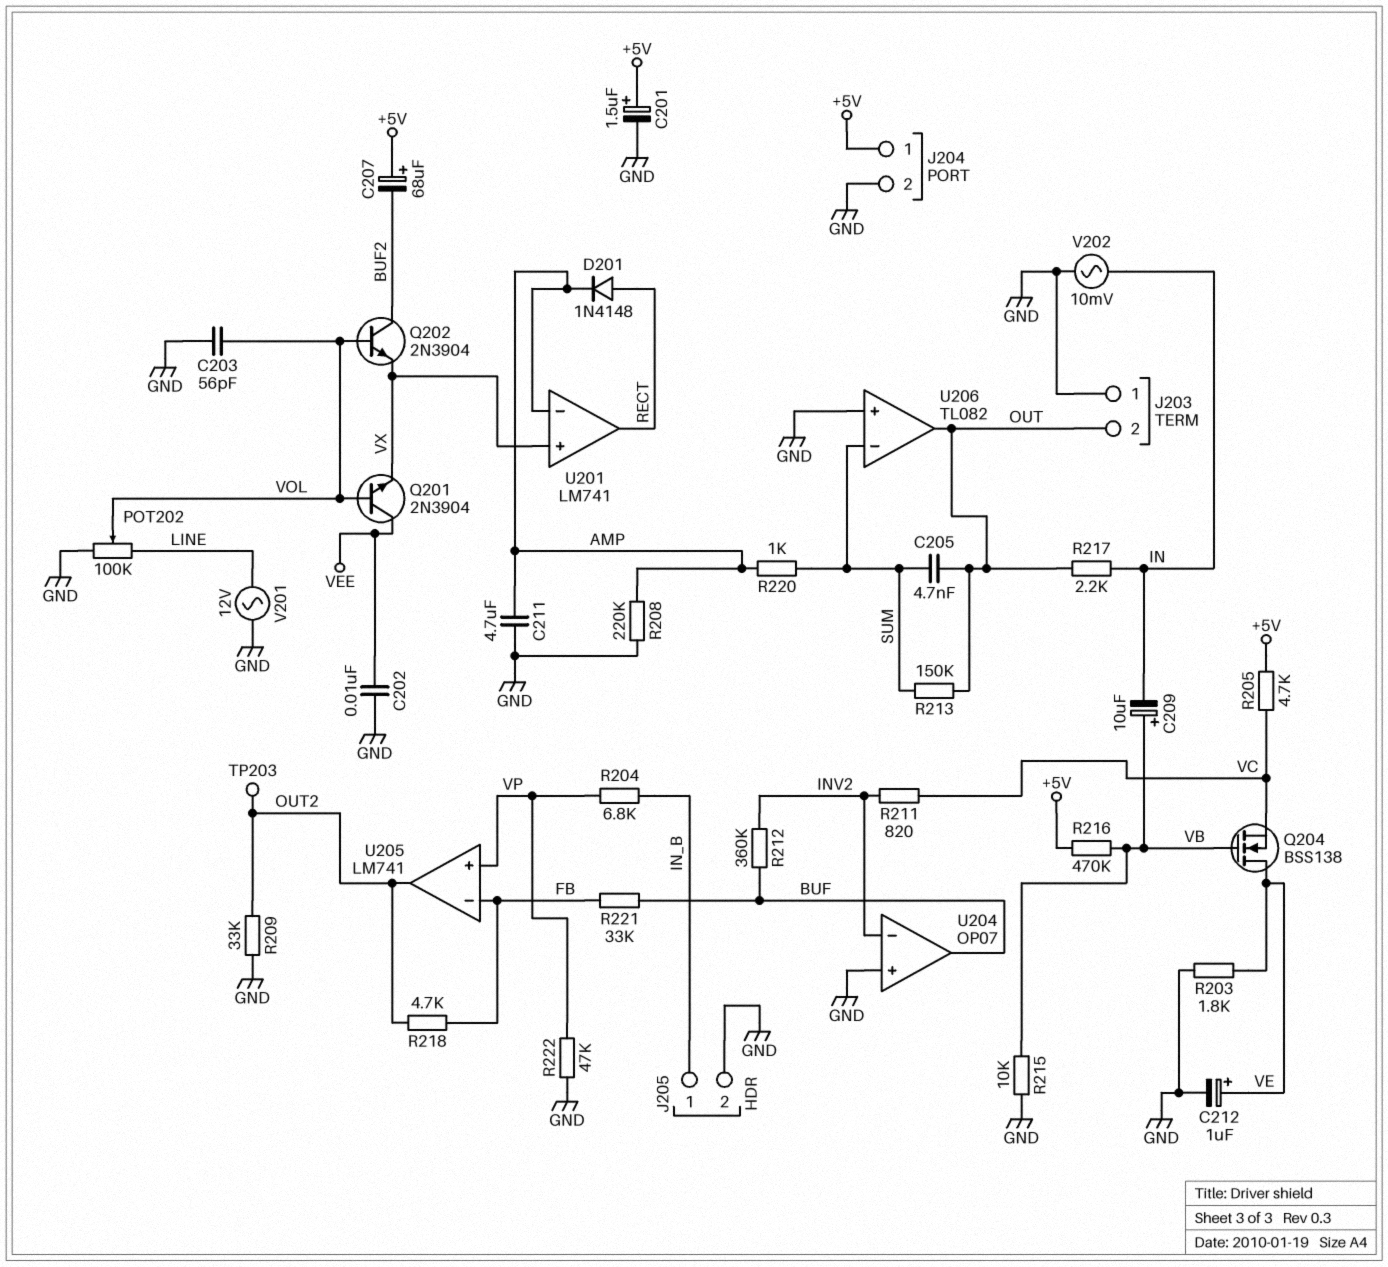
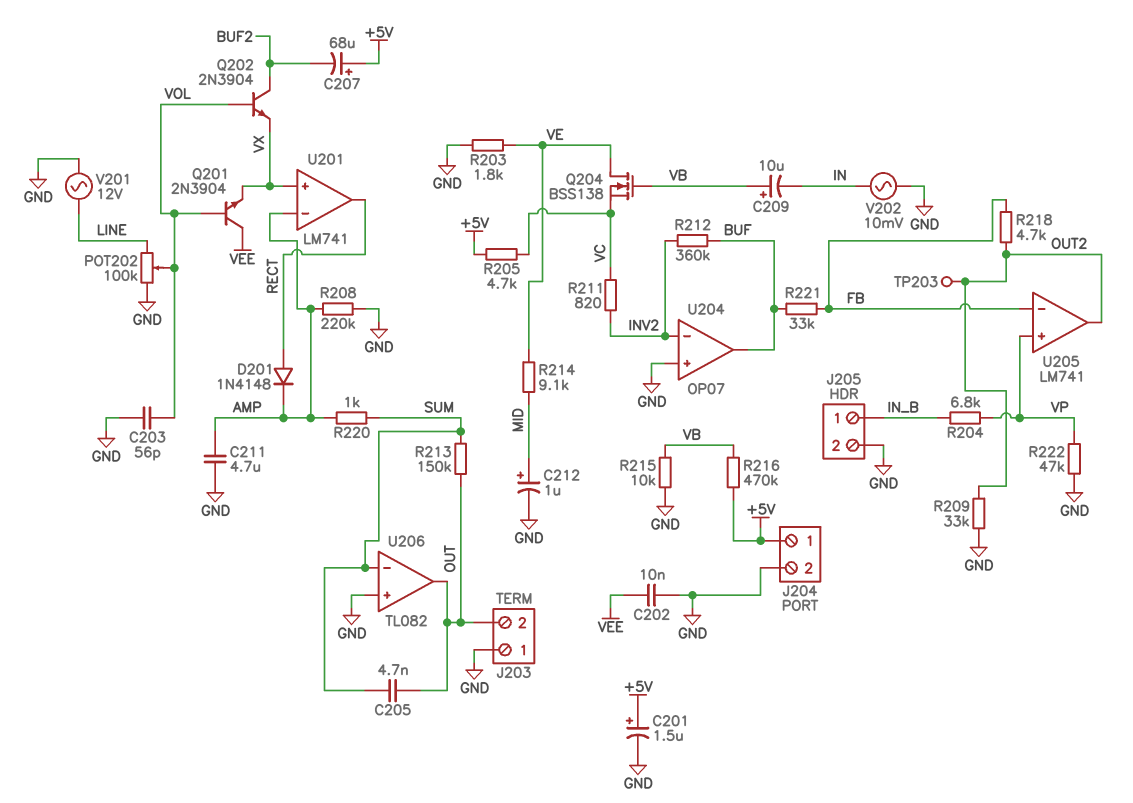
C212: 1uF (plus VE, minus GND) -> 1uF (plus MID, minus GND)
R214: none -> 9.1k (MID, VE)
R217: 2.2k (IN, OUT) -> none

